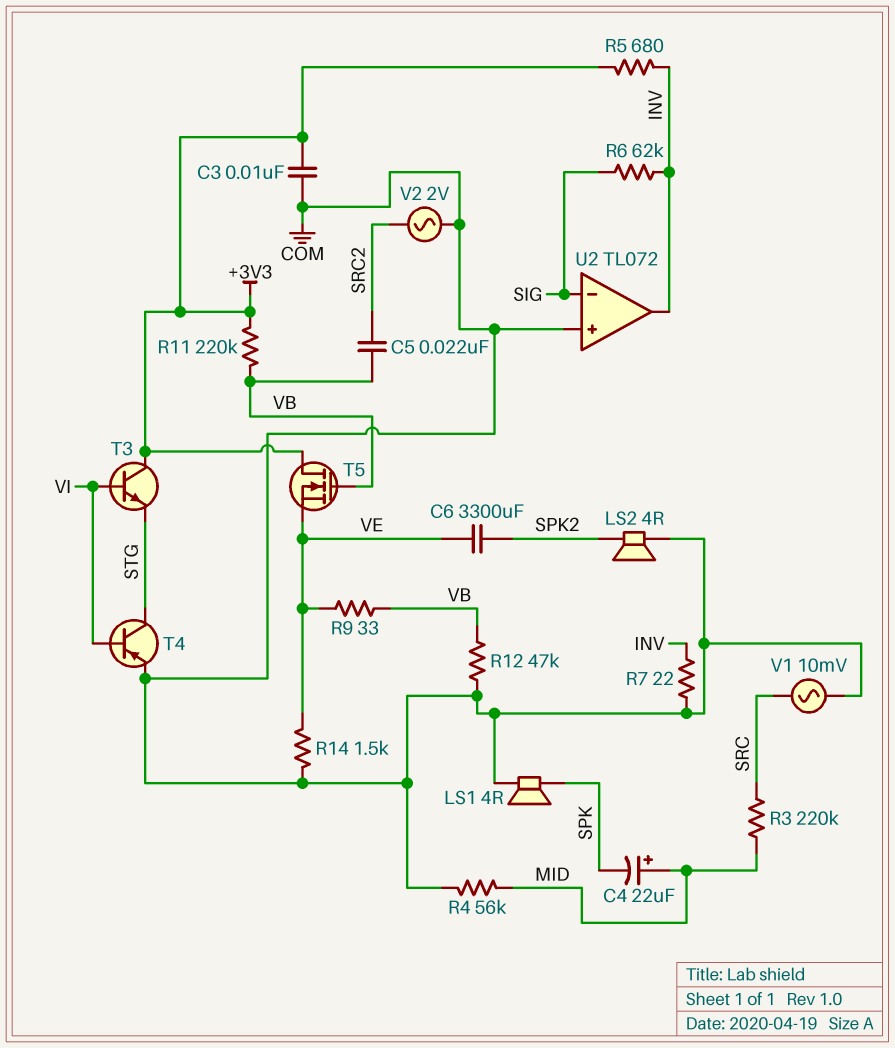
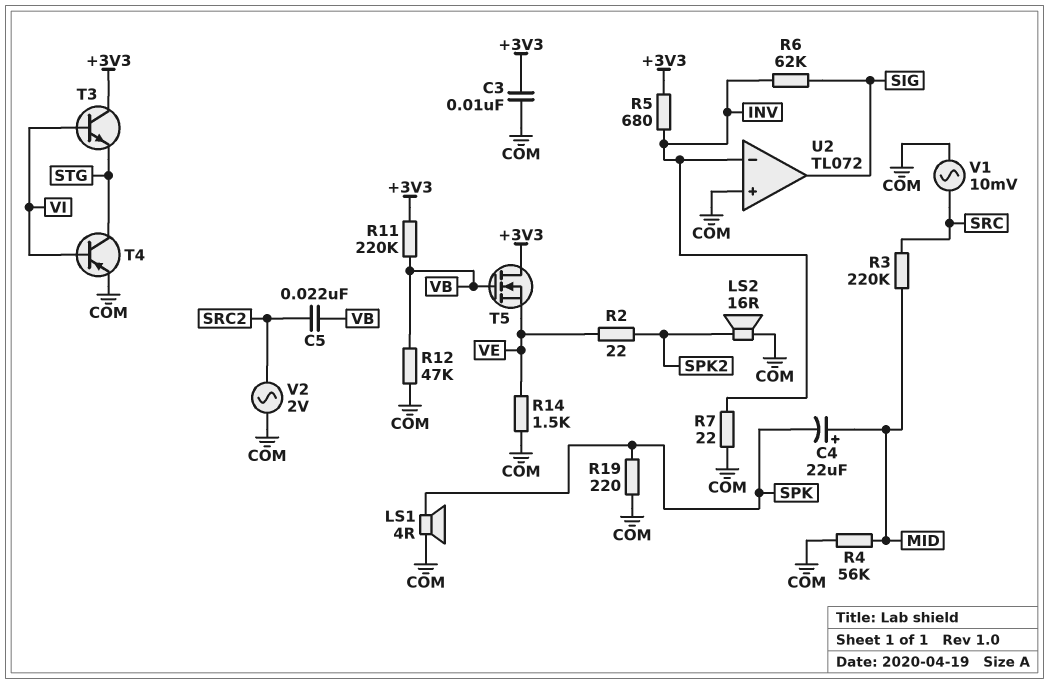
C6: 3300uF (SPK2, VE) -> none
LS2: speaker 4R (COM, SPK2) -> speaker 16R (COM, SPK2)
R2: none -> 22 (SPK2, VE)
R9: 33 (VB, VE) -> none
R19: none -> 220 (COM, SPK)
U2 pin in-: SIG -> INV
U2 pin out: INV -> SIG

